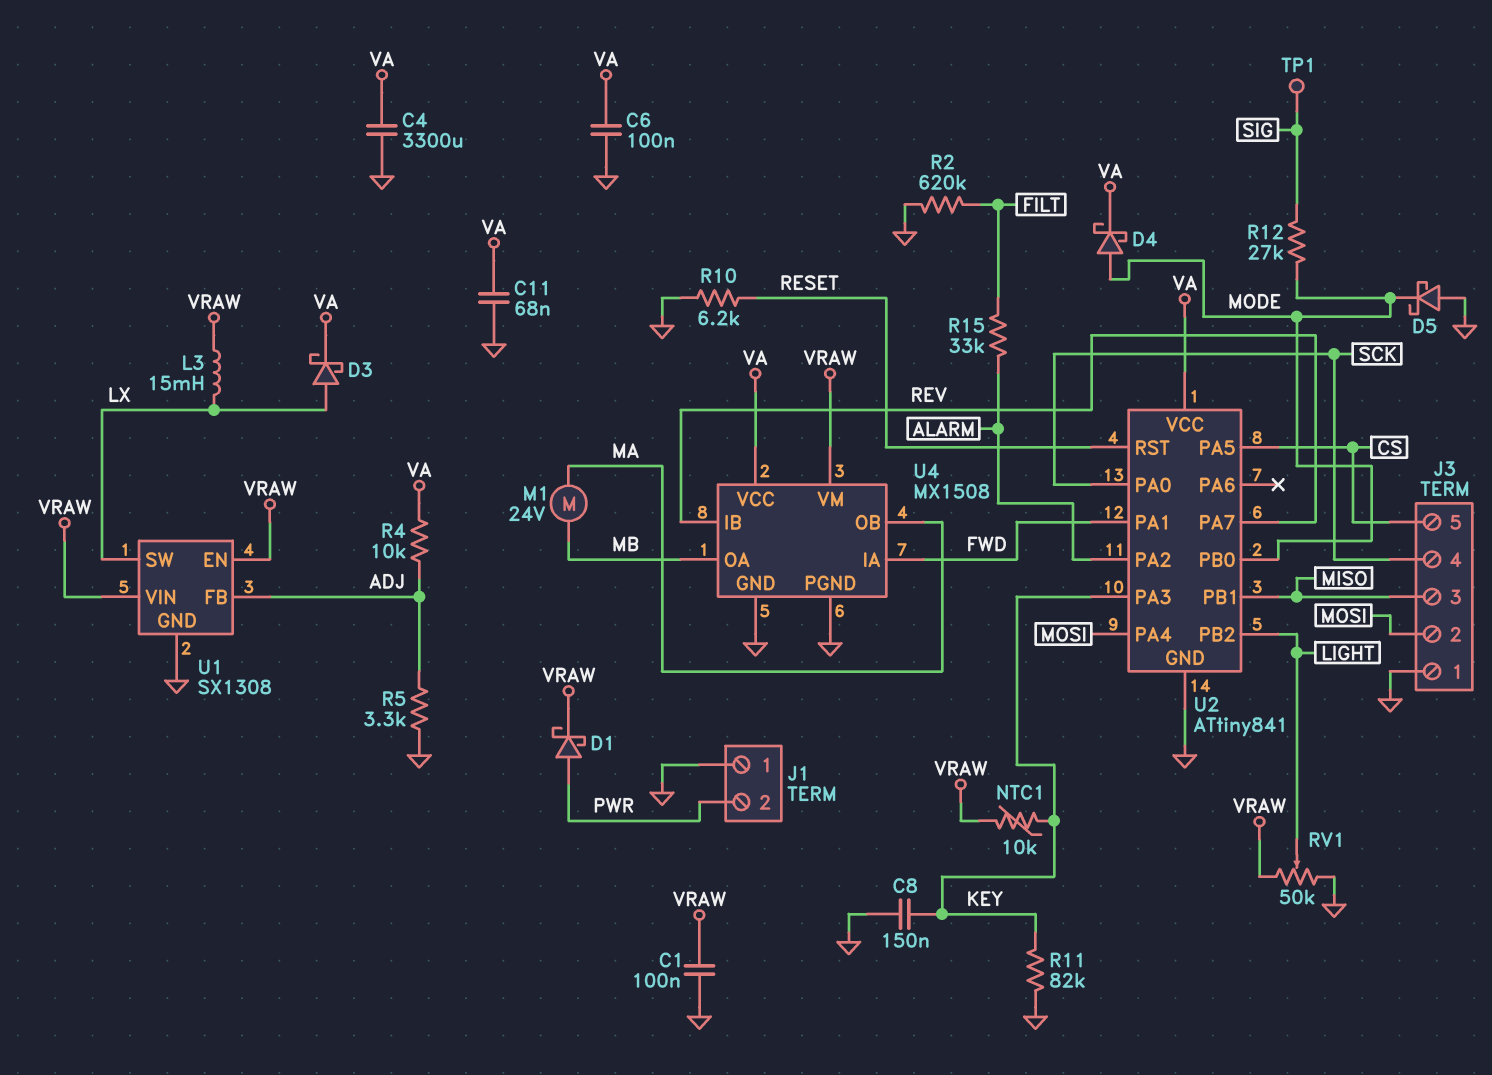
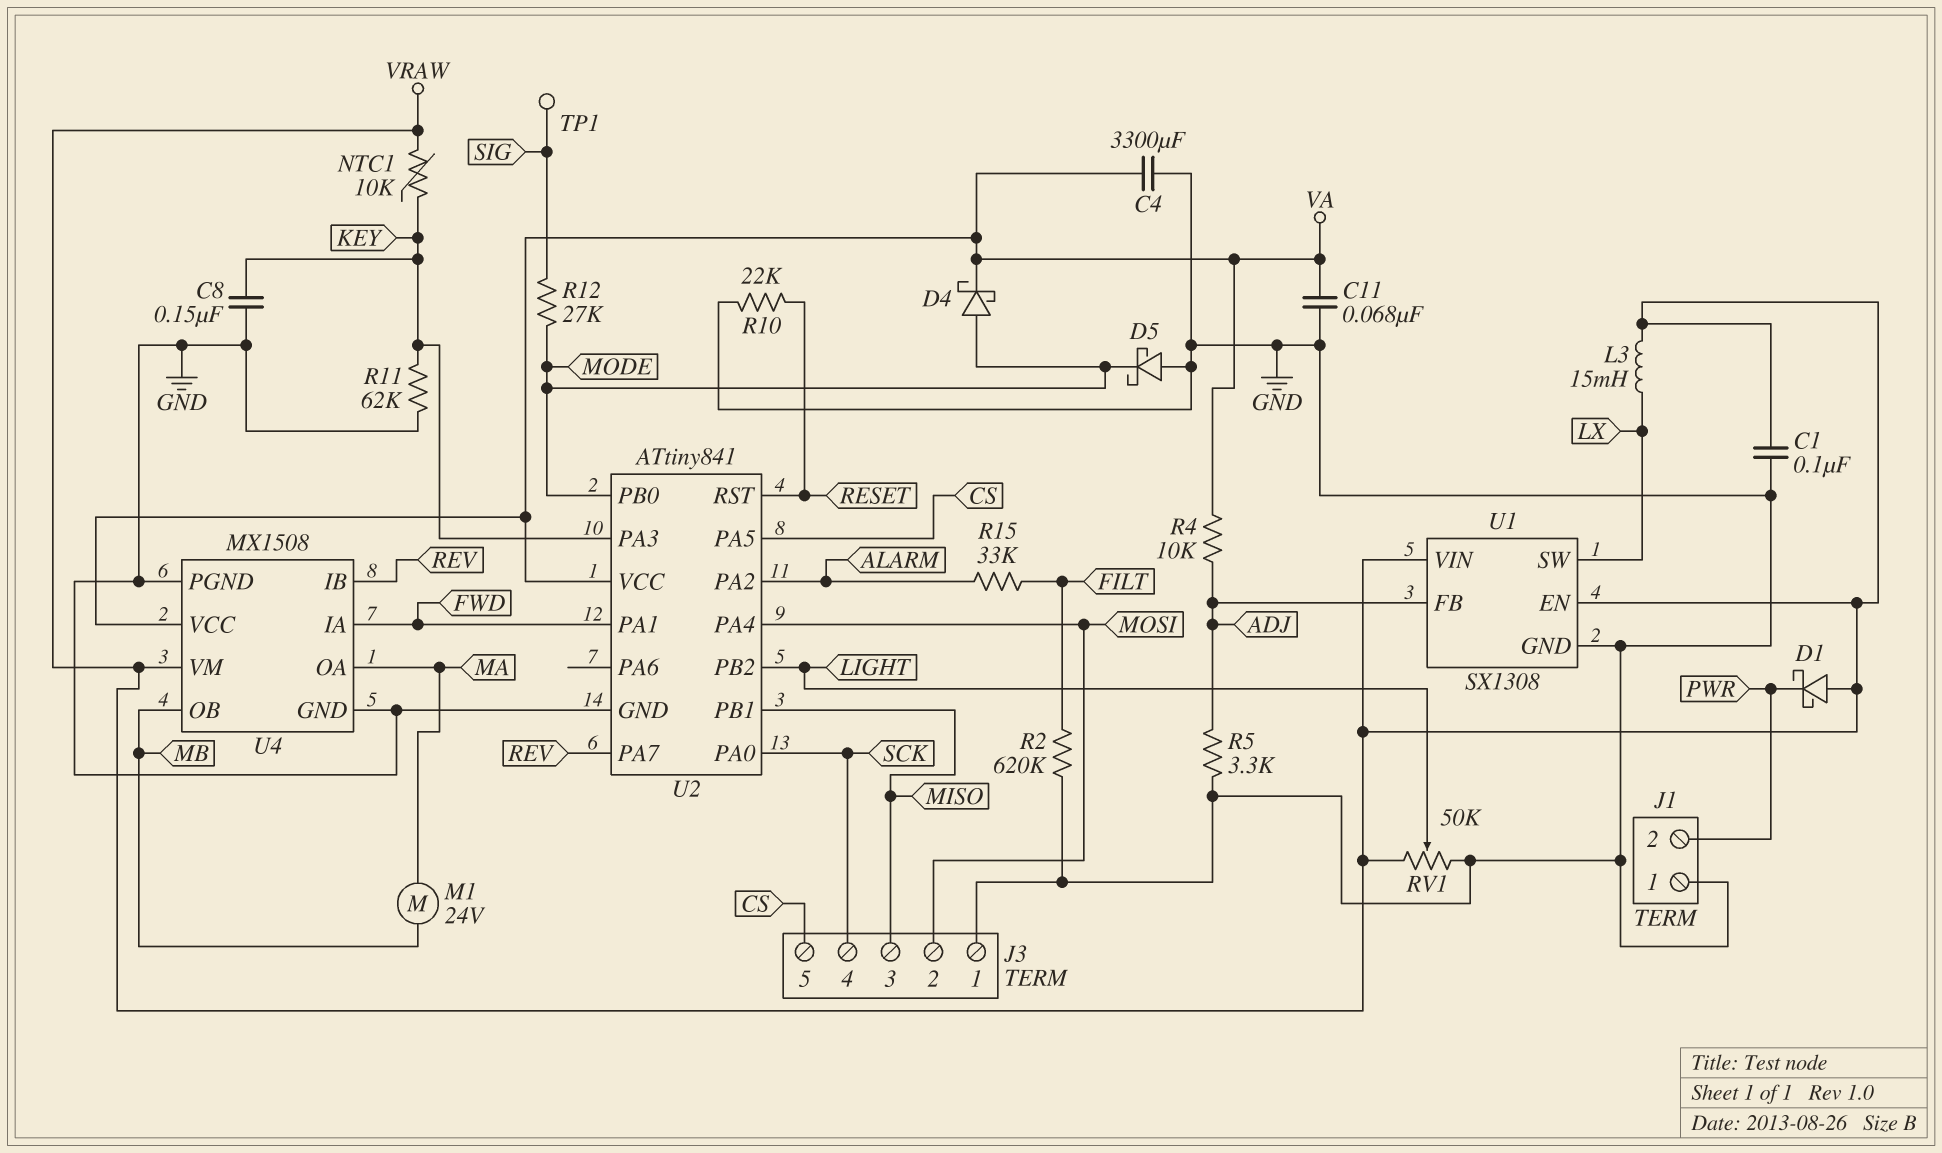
C6: 100nF (GND, VA) -> none
D1: schottky (A PWR, K VRAW) -> schottky (A VRAW, K PWR)
D3: schottky (A LX, K VA) -> none
R10: 6.2k (GND, RESET) -> 22k (GND, RESET)
R11: 82k (GND, KEY) -> 62k (GND, KEY)
U4 pin OA: MB -> MA
U4 pin OB: MA -> MB

